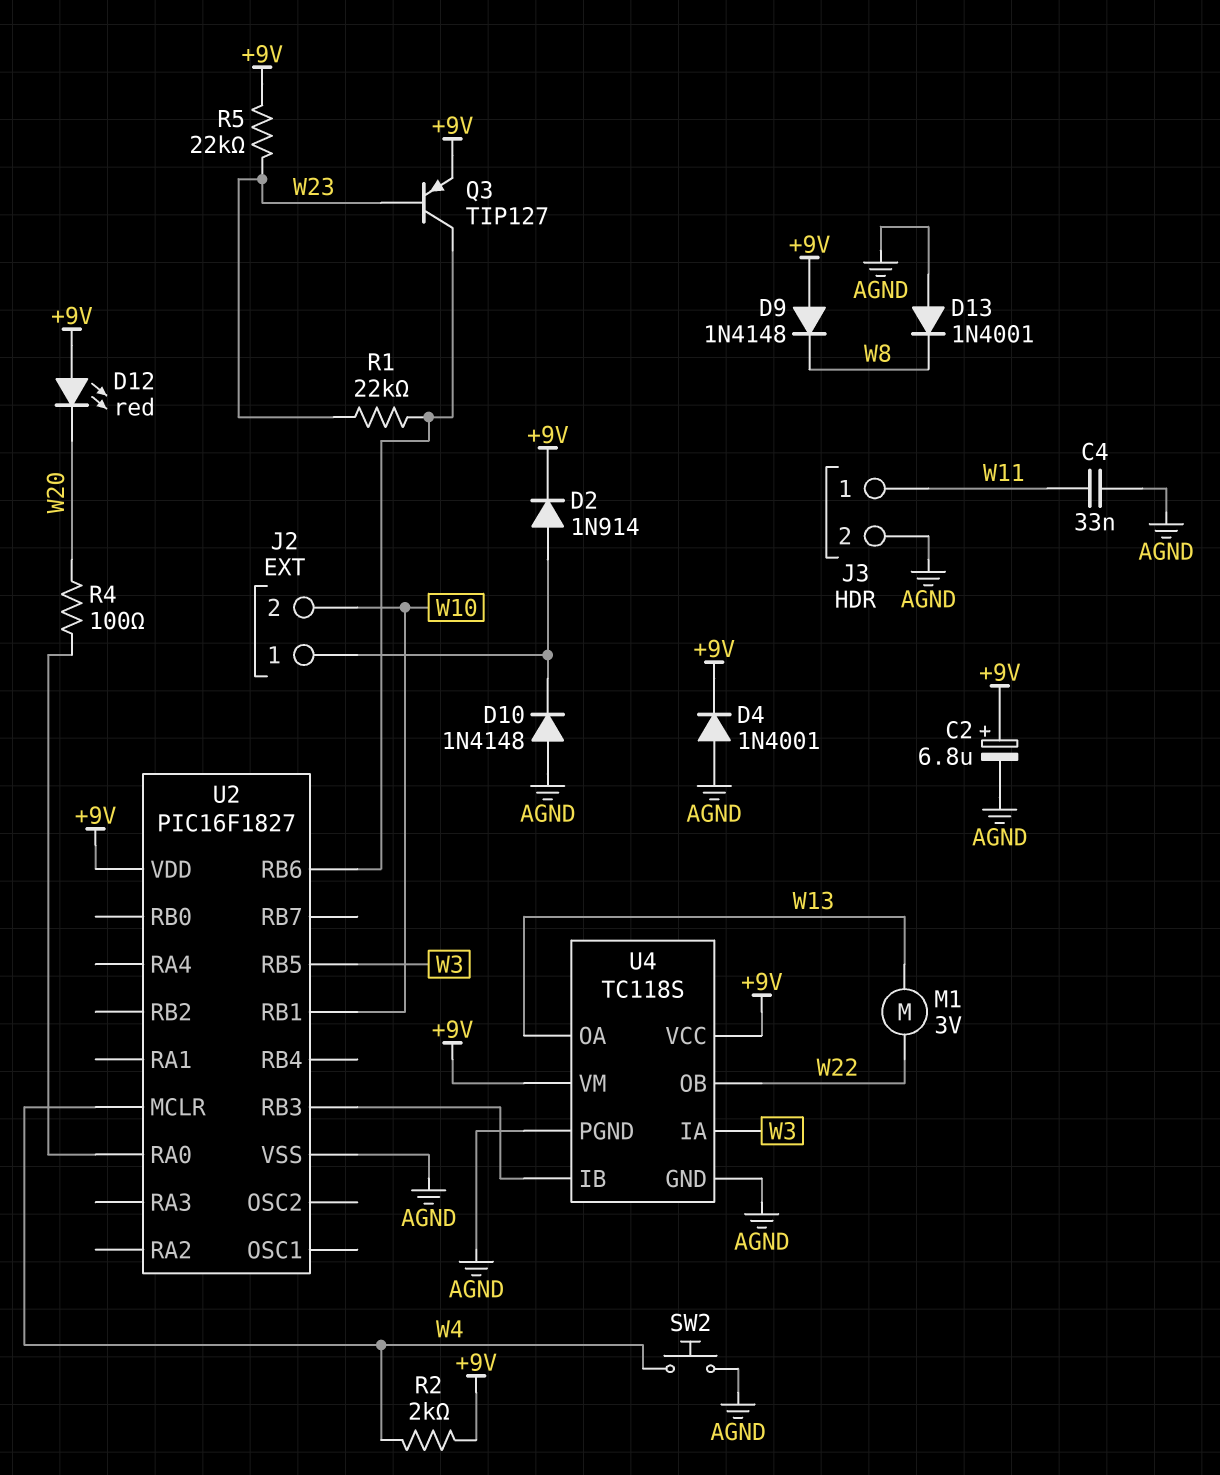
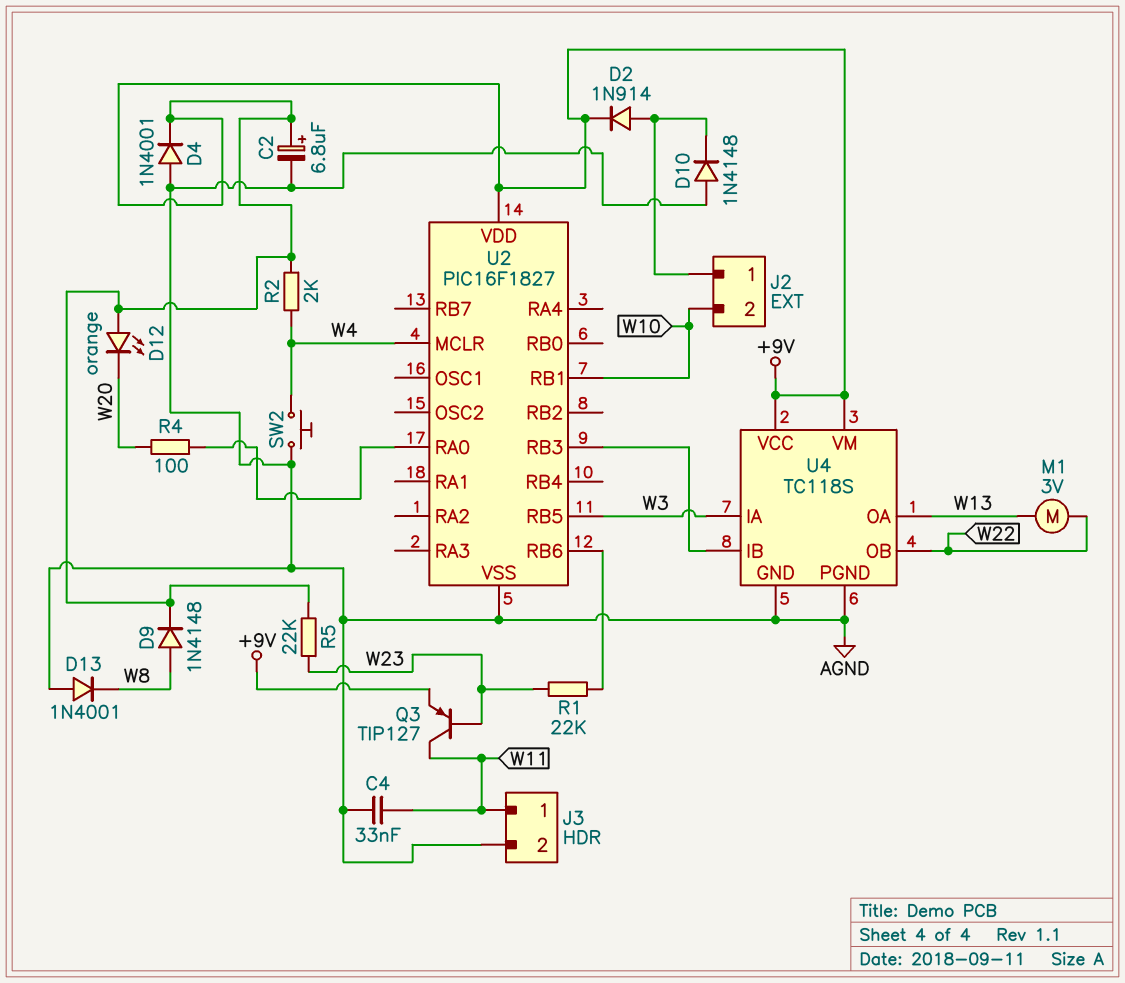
D9: diode 1N4148 (A +9V, K W8) -> diode 1N4148 (A W8, K +9V)
D12: LED red (A +9V, K W20) -> LED orange (A +9V, K W20)
Q3: PNP TIP127 (B W23, C U2/RB6, E +9V) -> PNP TIP127 (B W23, C W11, E +9V)

